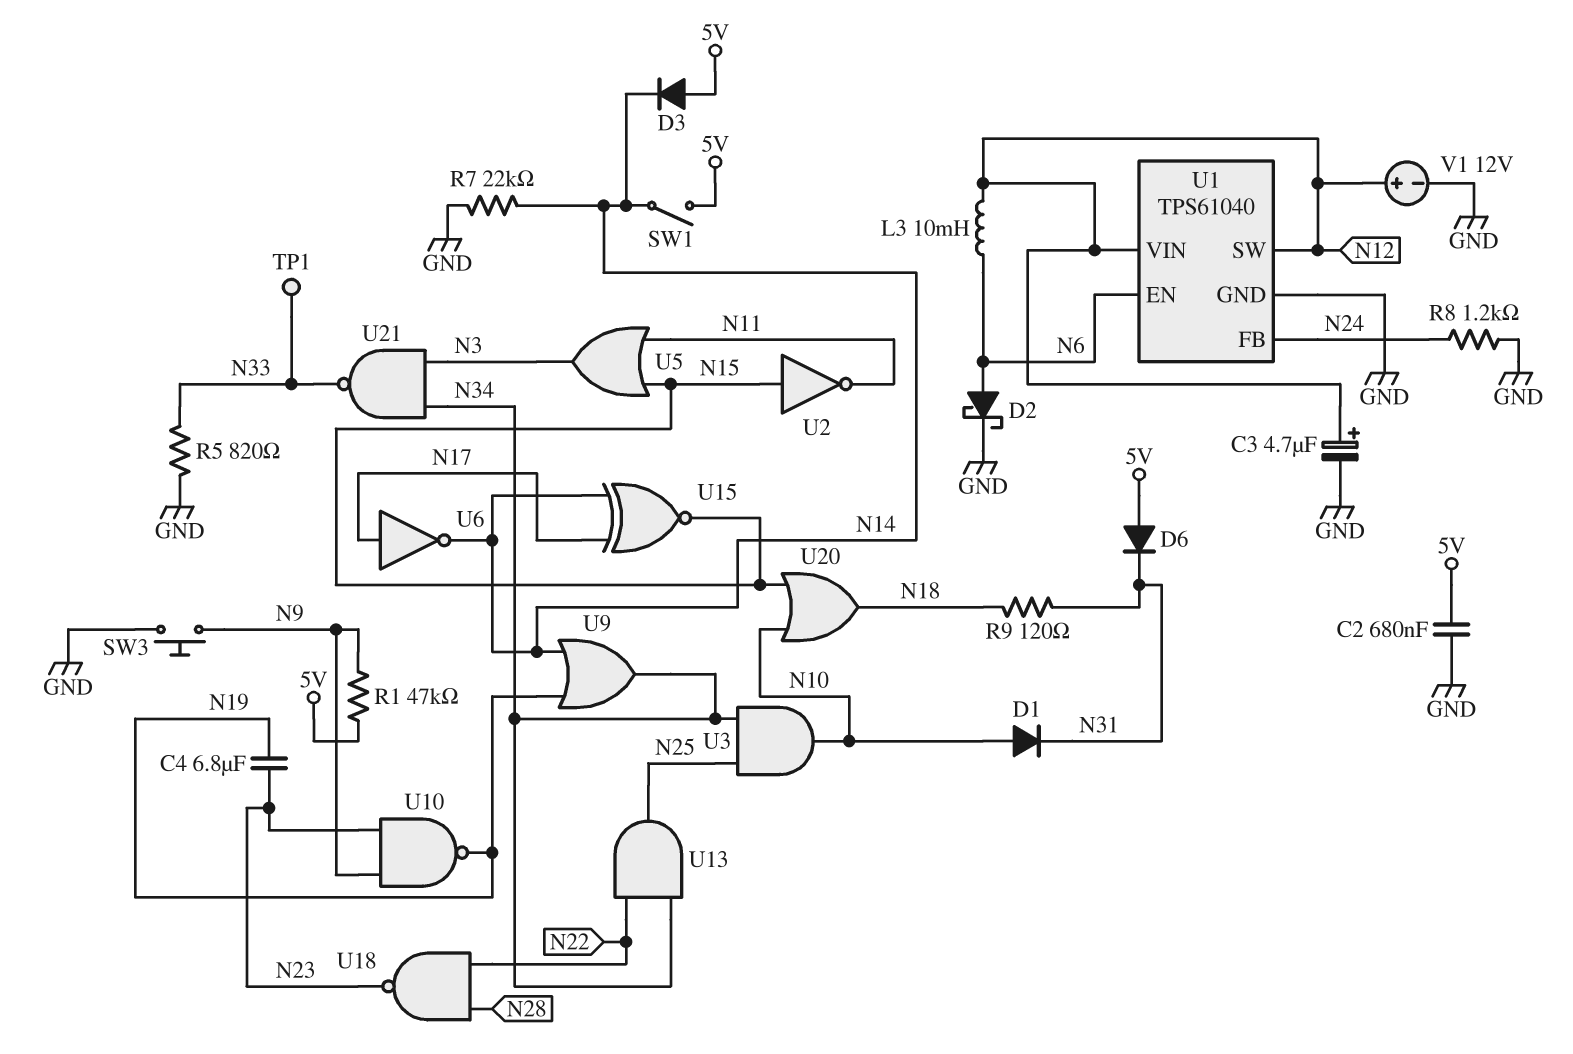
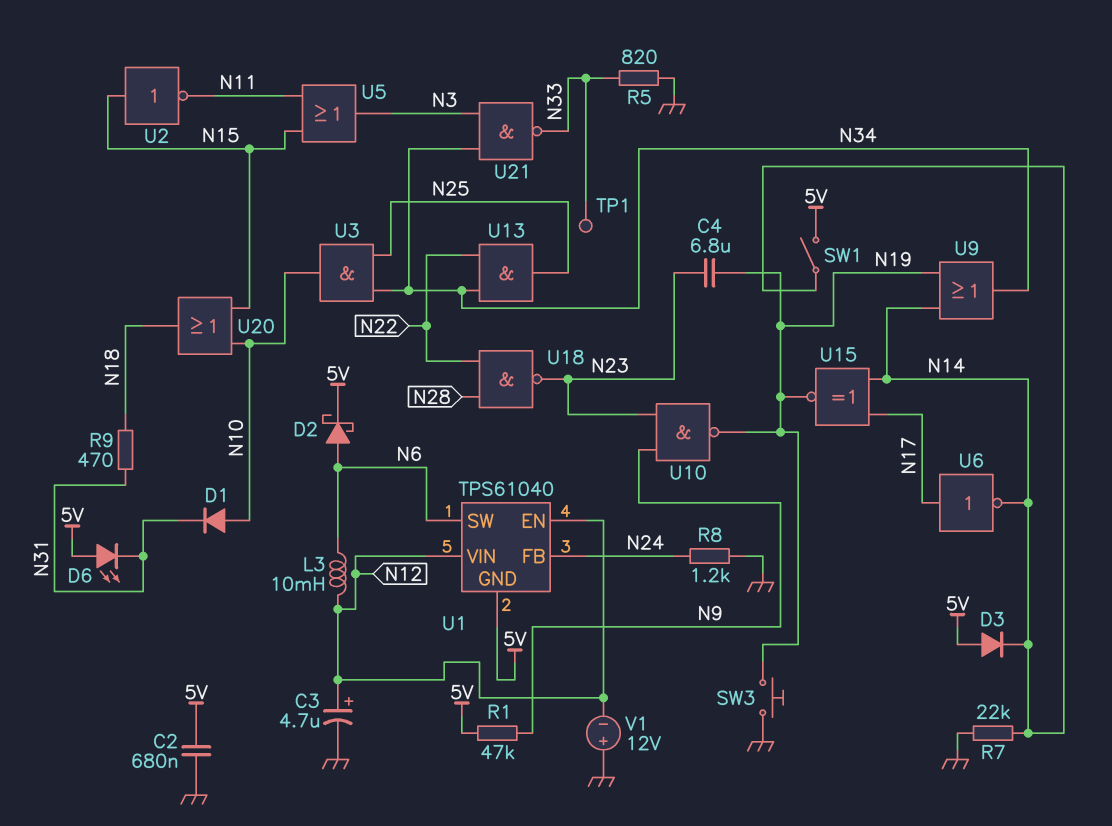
D2: schottky (A N6, K GND) -> schottky (A N6, K 5V)
D6: diode (A 5V, K N31) -> LED (A 5V, K N31)
R9: 120 (N18, N31) -> 470 (N18, N31)
SW3: button (GND, N9) -> button (GND, N19)
U1 pin EN: N6 -> N12
U1 pin GND: GND -> 5V
U1 pin SW: N12 -> N6
U15: XNOR (in N14, in N17, out N15) -> XNOR (in N14, in N17, out N19)
V1: 12V (plus N12, minus GND) -> 12V (plus GND, minus N12)

